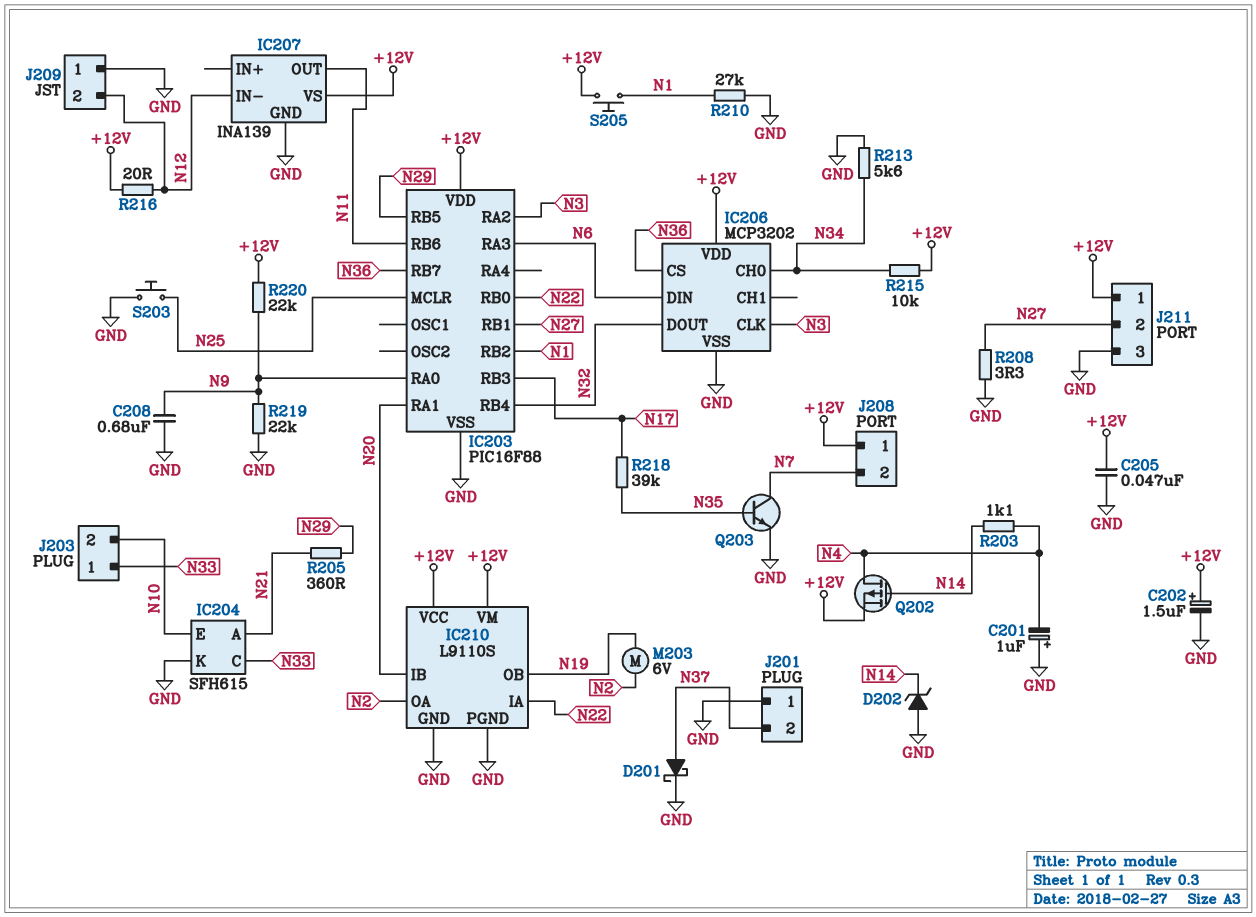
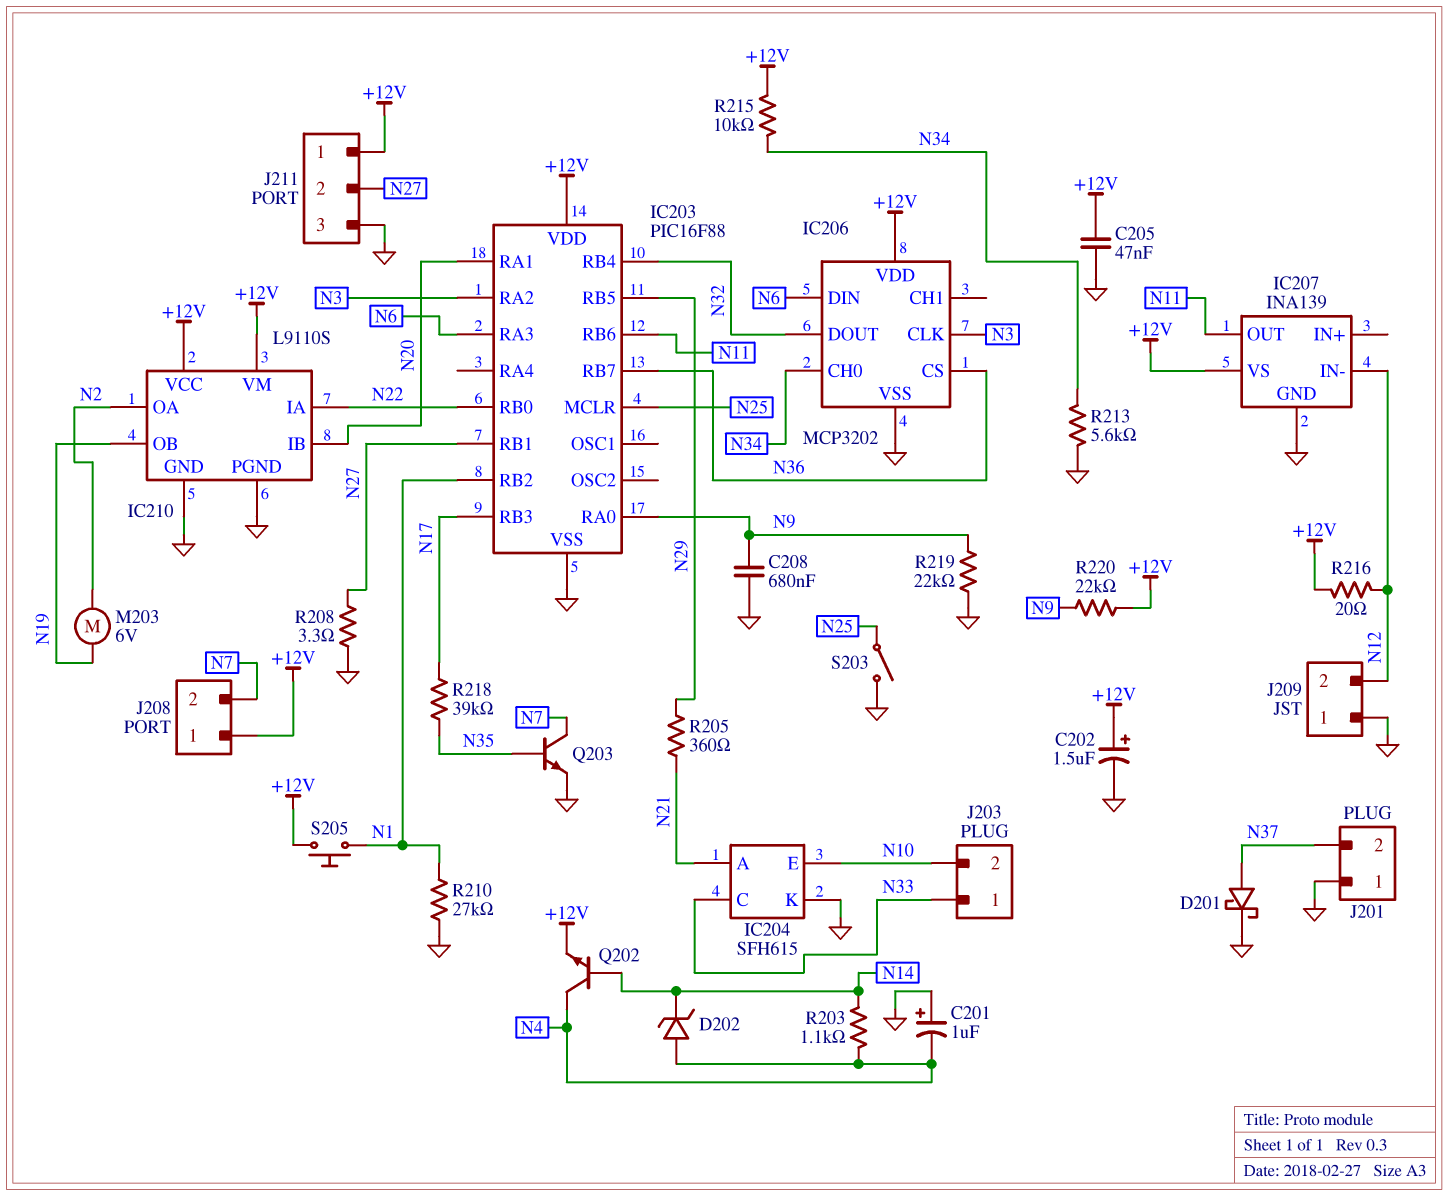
D202: zener (A GND, K N14) -> zener (A N4, K N14)
Q202: PMOS (G N14, D N4, S +12V) -> NPN (B N14, C N4, E +12V)
S203: button (GND, N25) -> switch (GND, N25)

